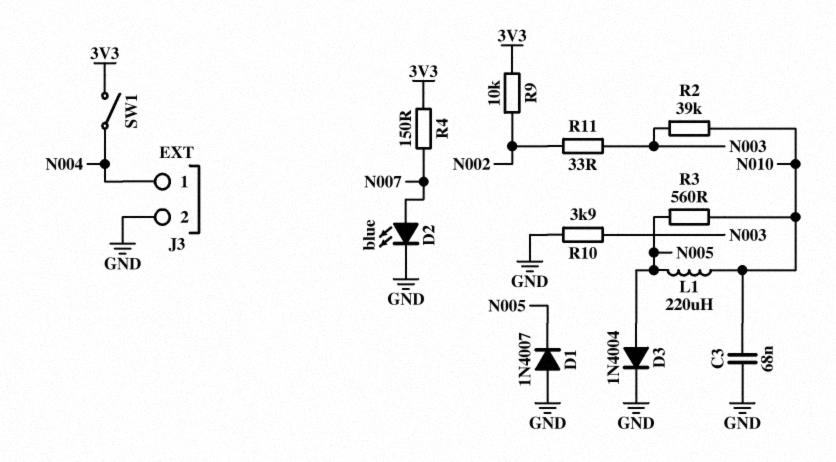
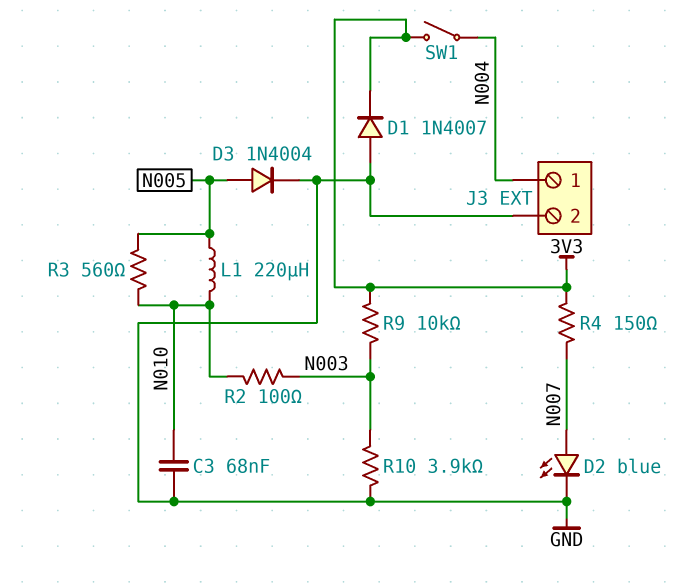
D1: diode 1N4007 (A GND, K N005) -> diode 1N4007 (A GND, K 3V3)
R2: 39k (N003, N010) -> 100 (N003, N010)
R9: 10k (3V3, N002) -> 10k (3V3, N003)
R11: 33 (N002, N003) -> none

